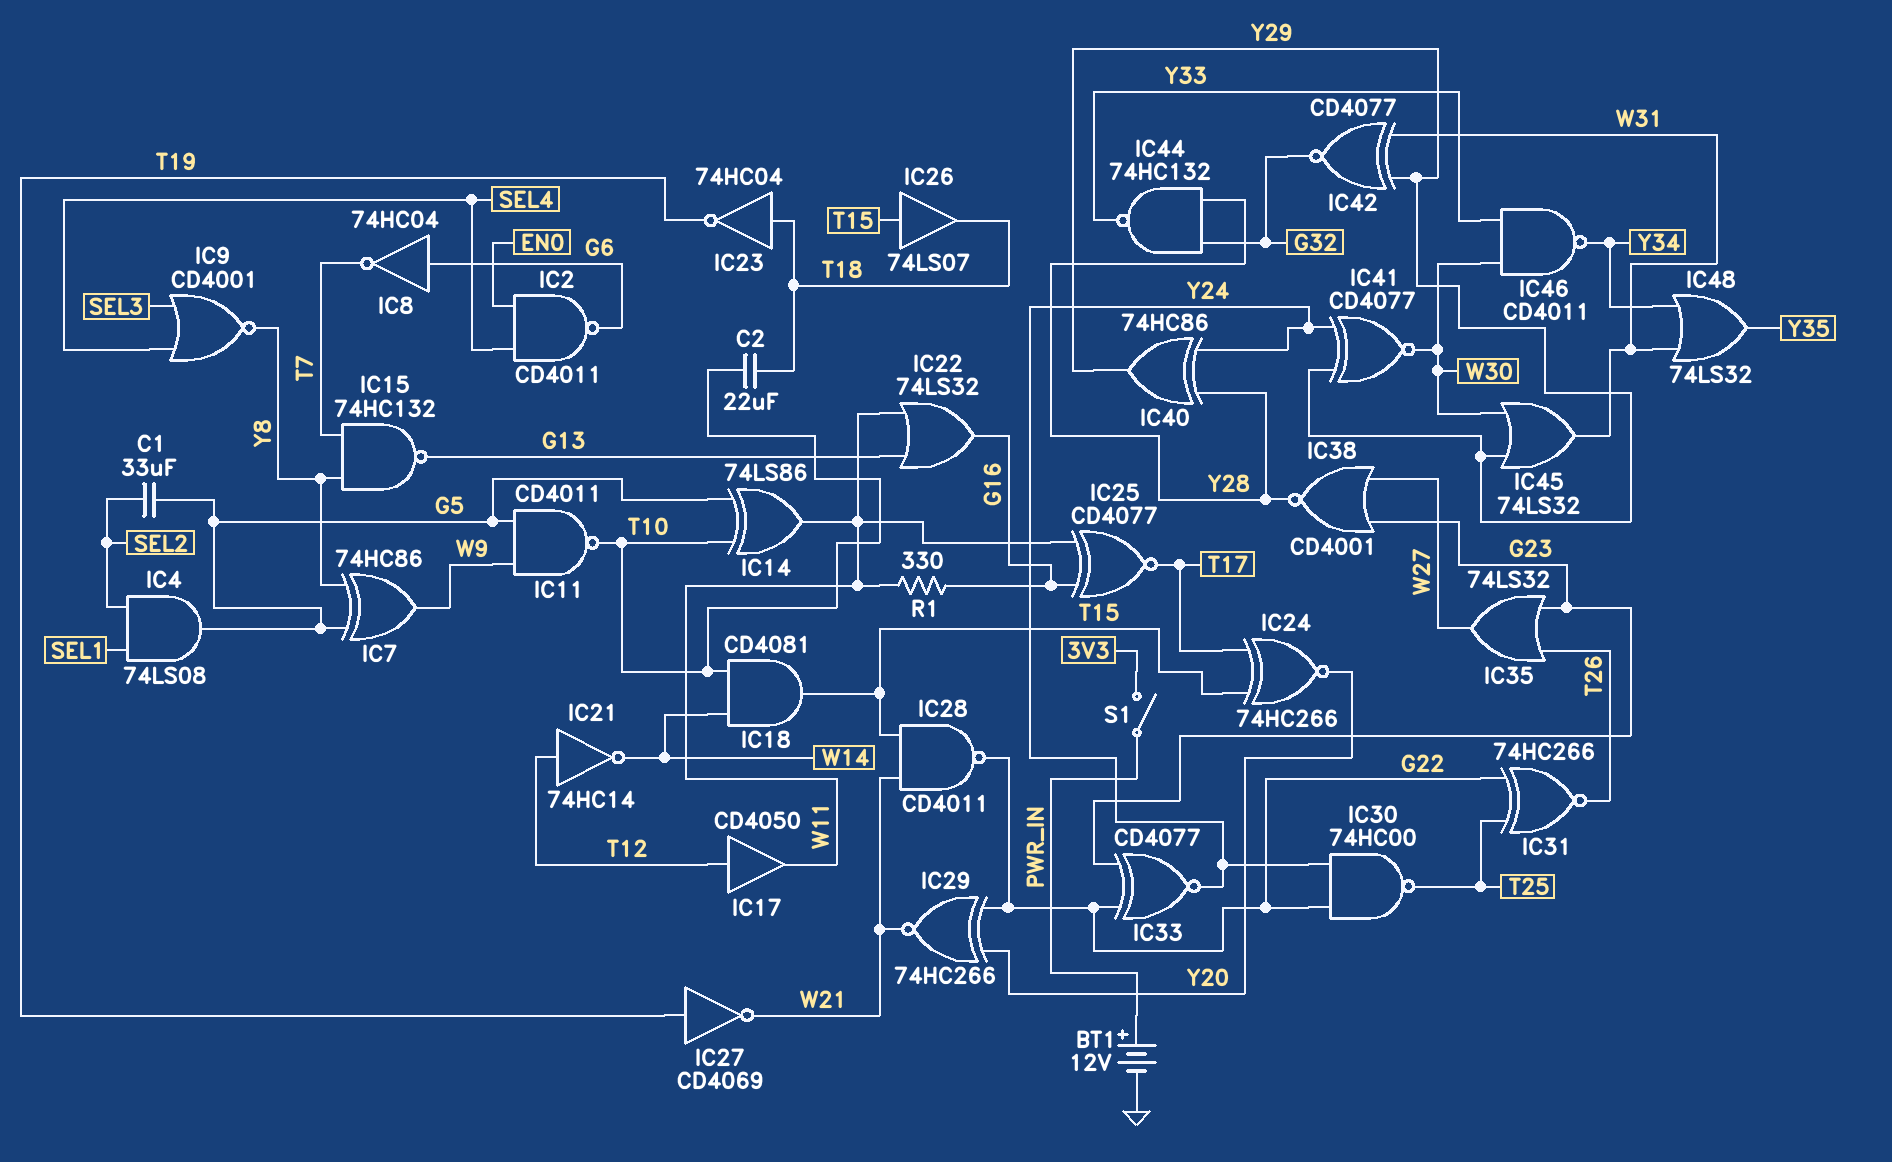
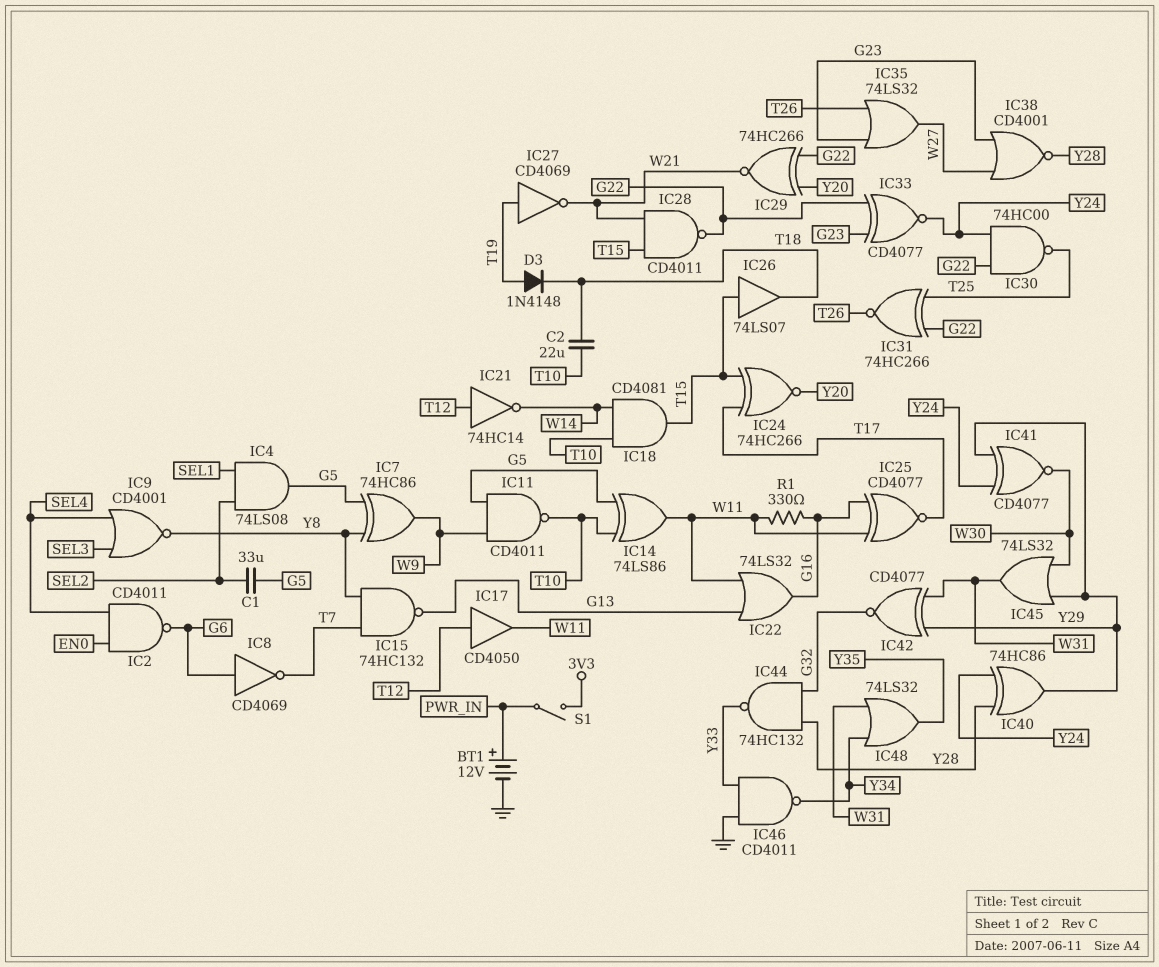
D3: none -> diode 1N4148 (A T19, K T18)
IC8: NOT 74HC04 (in G6, out T7) -> NOT CD4069 (in G6, out T7)
IC23: NOT 74HC04 (in T18, out T19) -> none
IC46: NAND CD4011 (in W30, in Y33, out Y34) -> NAND CD4011 (in GND, in Y33, out Y34)

